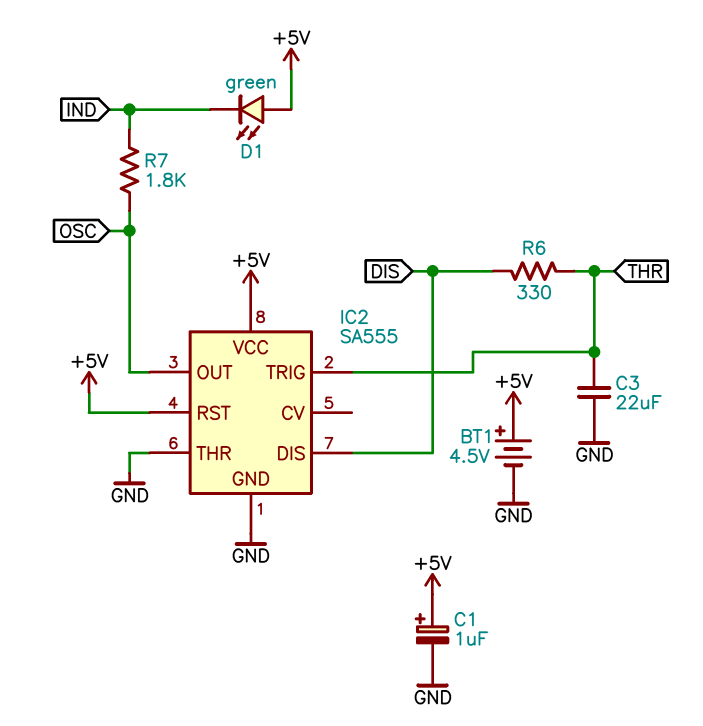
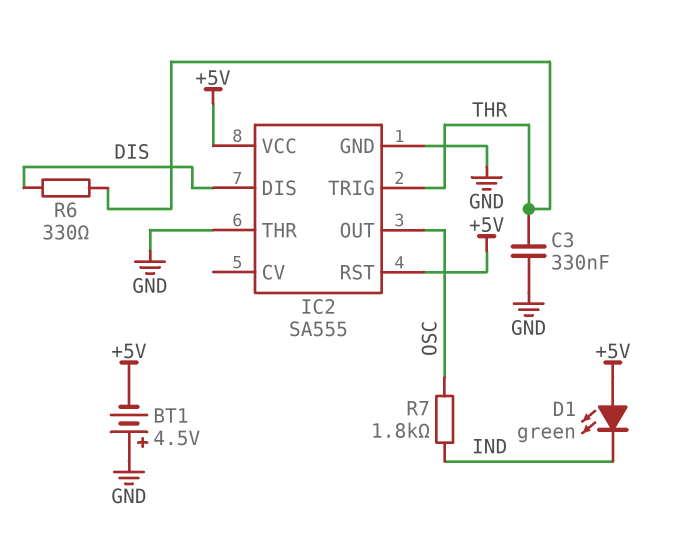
BT1: 4.5V (plus +5V, minus GND) -> 4.5V (plus GND, minus +5V)
C1: 1uF (plus +5V, minus GND) -> none
C3: 22uF (GND, THR) -> 330nF (GND, THR)

